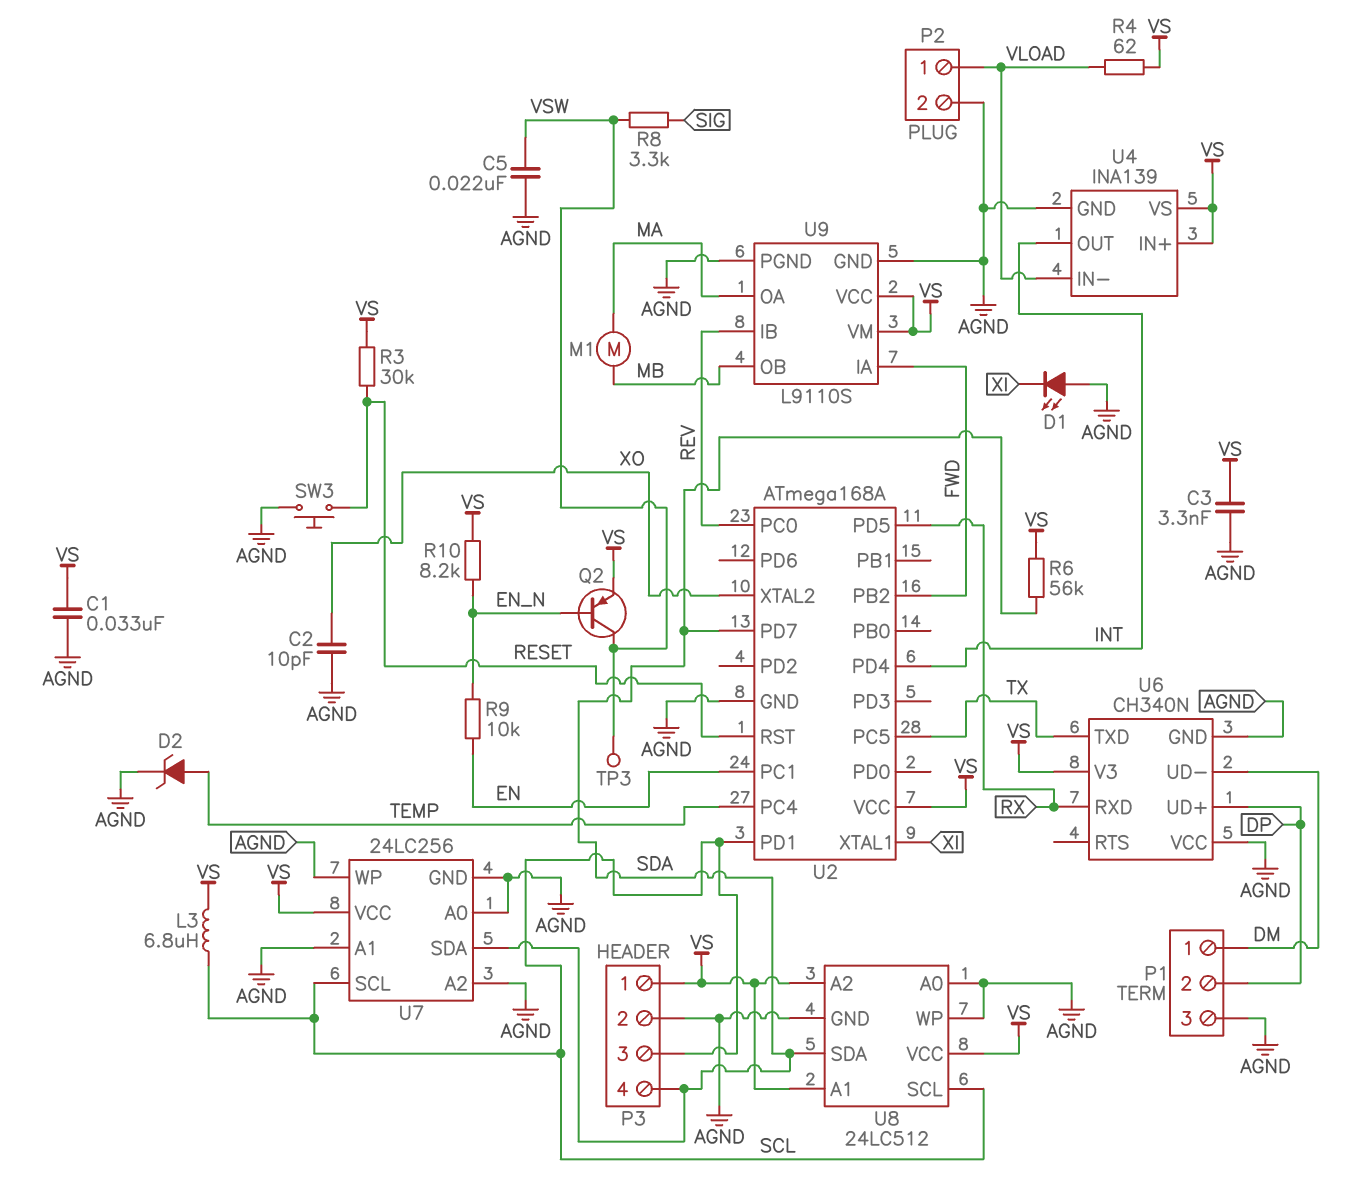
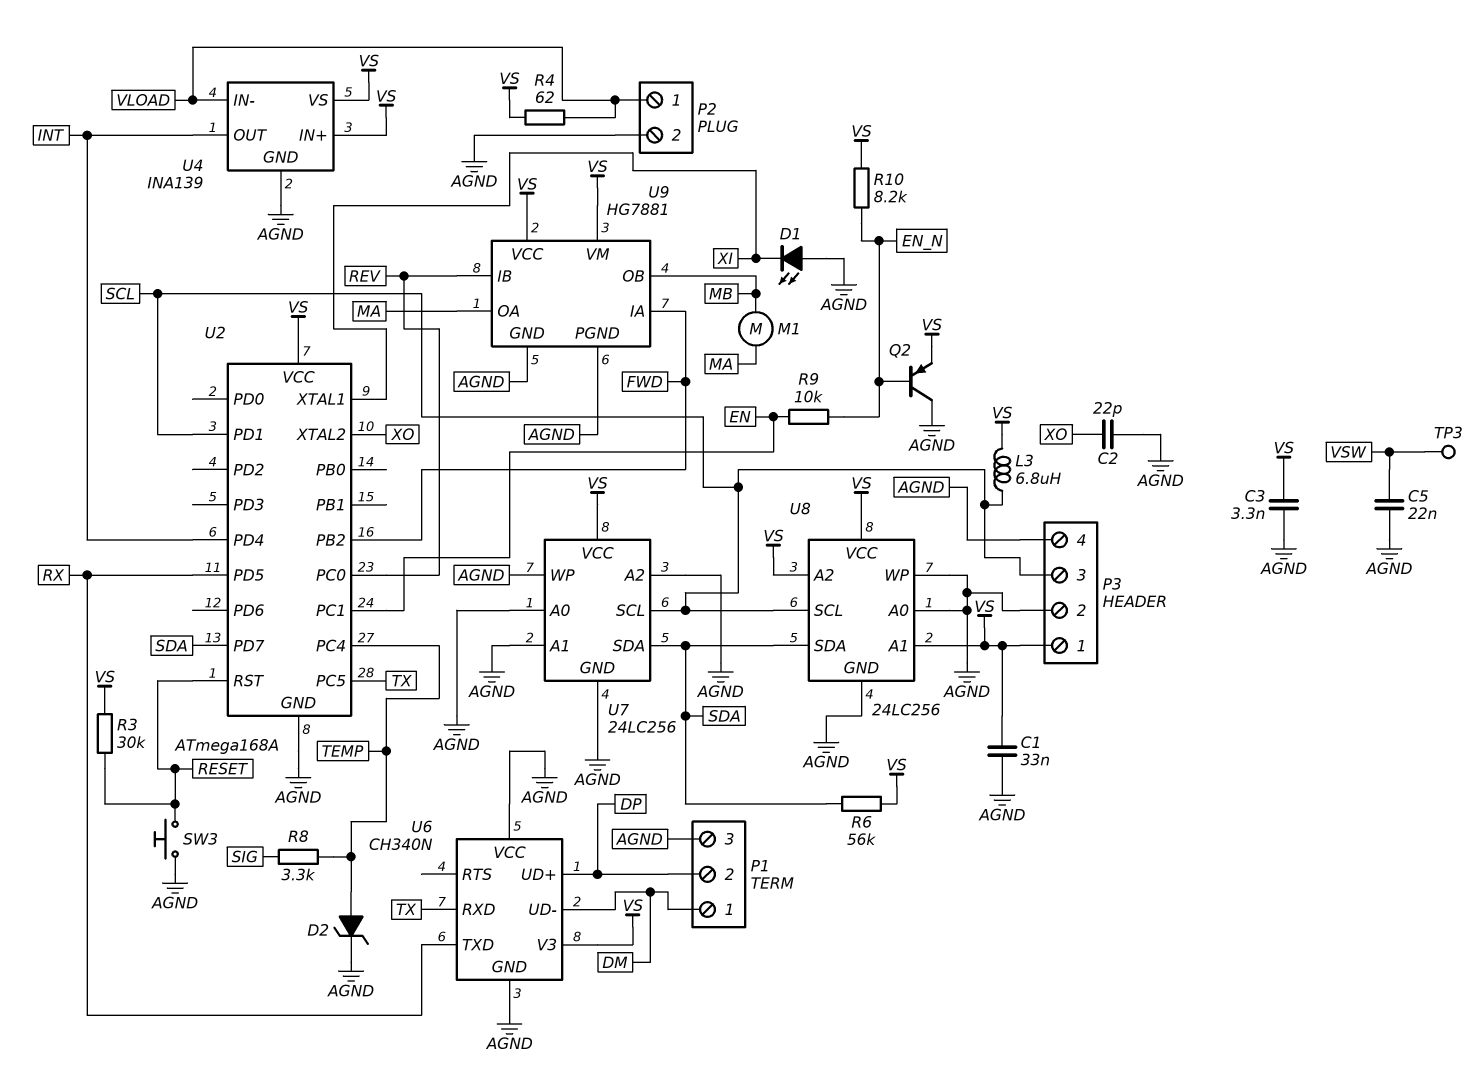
C2: 10pF (AGND, XO) -> 22pF (AGND, XO)
P3 pin 4: SDA -> AGND
Q2: PNP (B EN_N, C VSW, E VS) -> PNP (B EN_N, C AGND, E VS)
R8: 3.3k (SIG, VSW) -> 3.3k (SIG, TEMP)
U6 pin RXD: RX -> TX
U6 pin TXD: TX -> RX
U8: 24LC512 -> 24LC256
U9: L9110S -> HG7881

